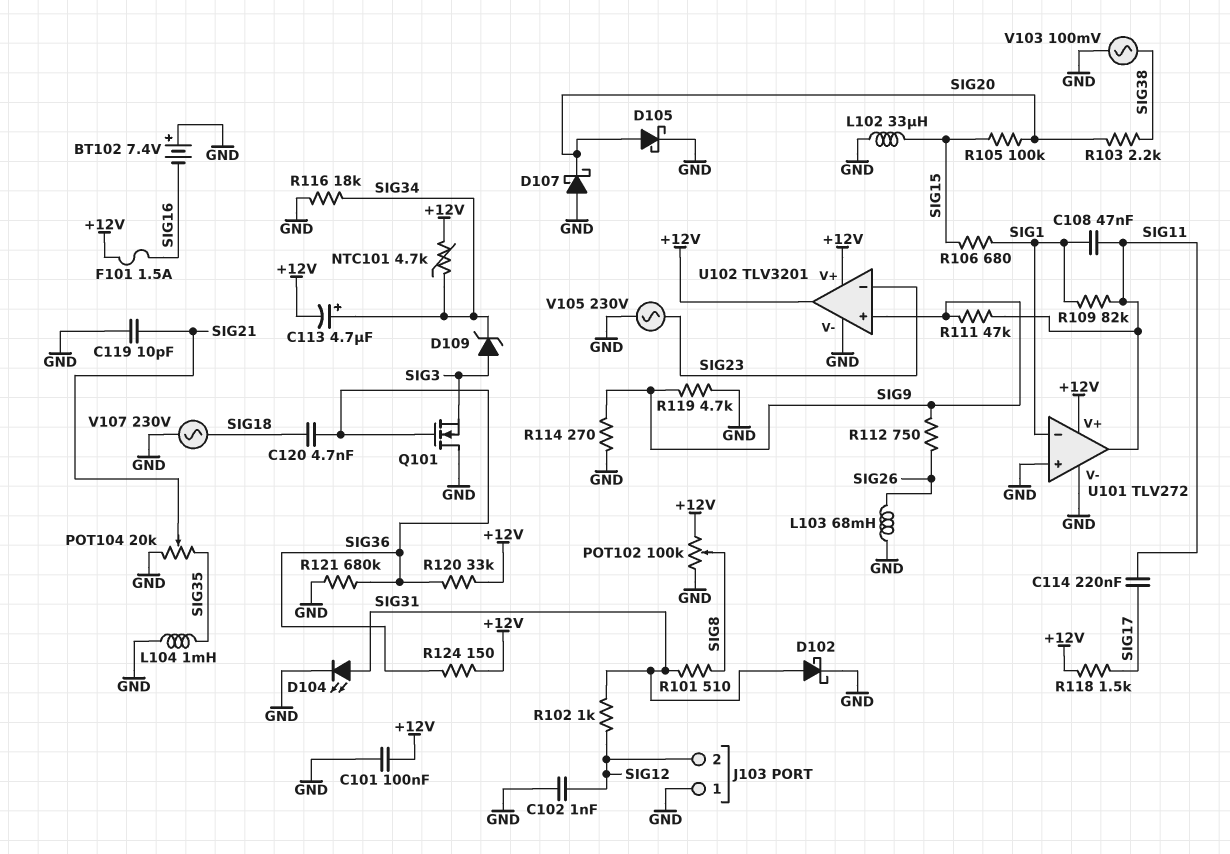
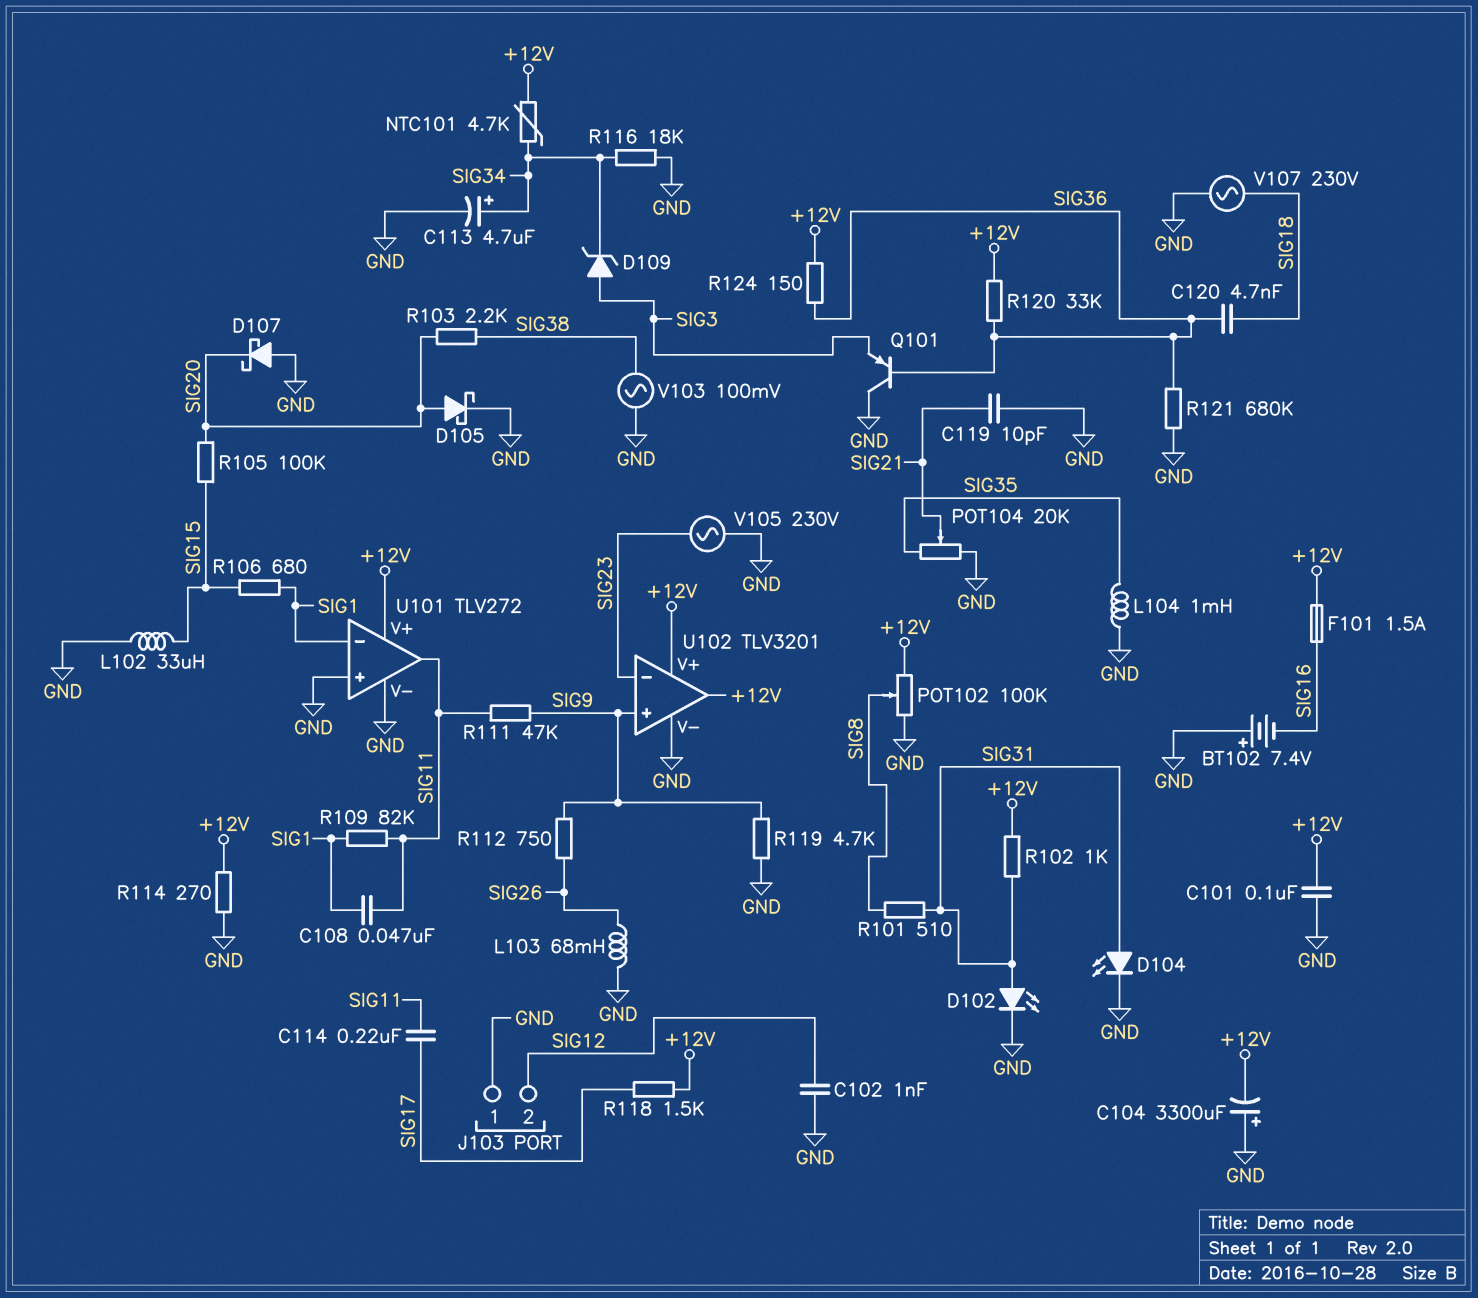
C104: none -> 3300uF (plus GND, minus +12V)
C113: 4.7uF (plus SIG34, minus +12V) -> 4.7uF (plus SIG34, minus GND)
D102: schottky (A SIG31, K GND) -> LED (A SIG31, K GND)
Q101: NMOS (G SIG36, D GND, S SIG3) -> PNP (B SIG36, C GND, E SIG3)
R102: 1k (SIG12, SIG31) -> 1k (+12V, SIG31)
R114: 270 (GND, SIG9) -> 270 (+12V, GND)

